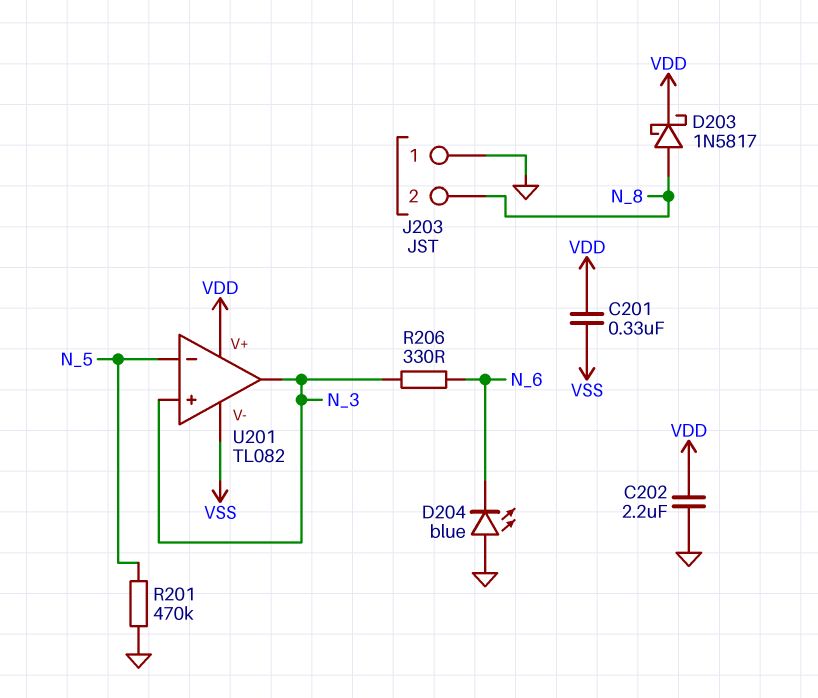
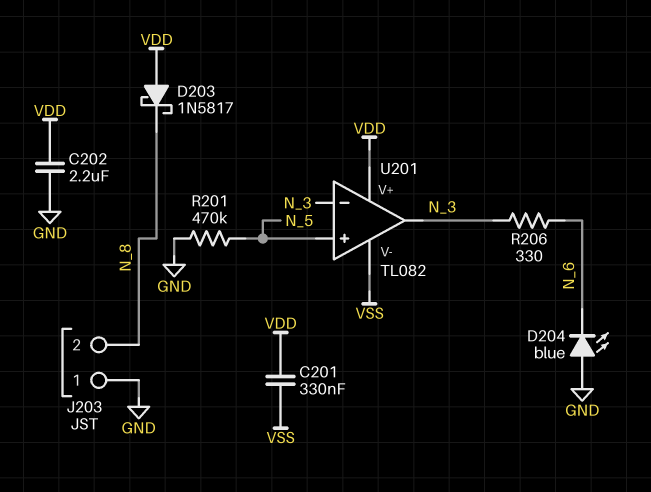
D203: schottky 1N5817 (A N_8, K VDD) -> schottky 1N5817 (A VDD, K N_8)
U201 pin in+: N_3 -> N_5
U201 pin in-: N_5 -> N_3

